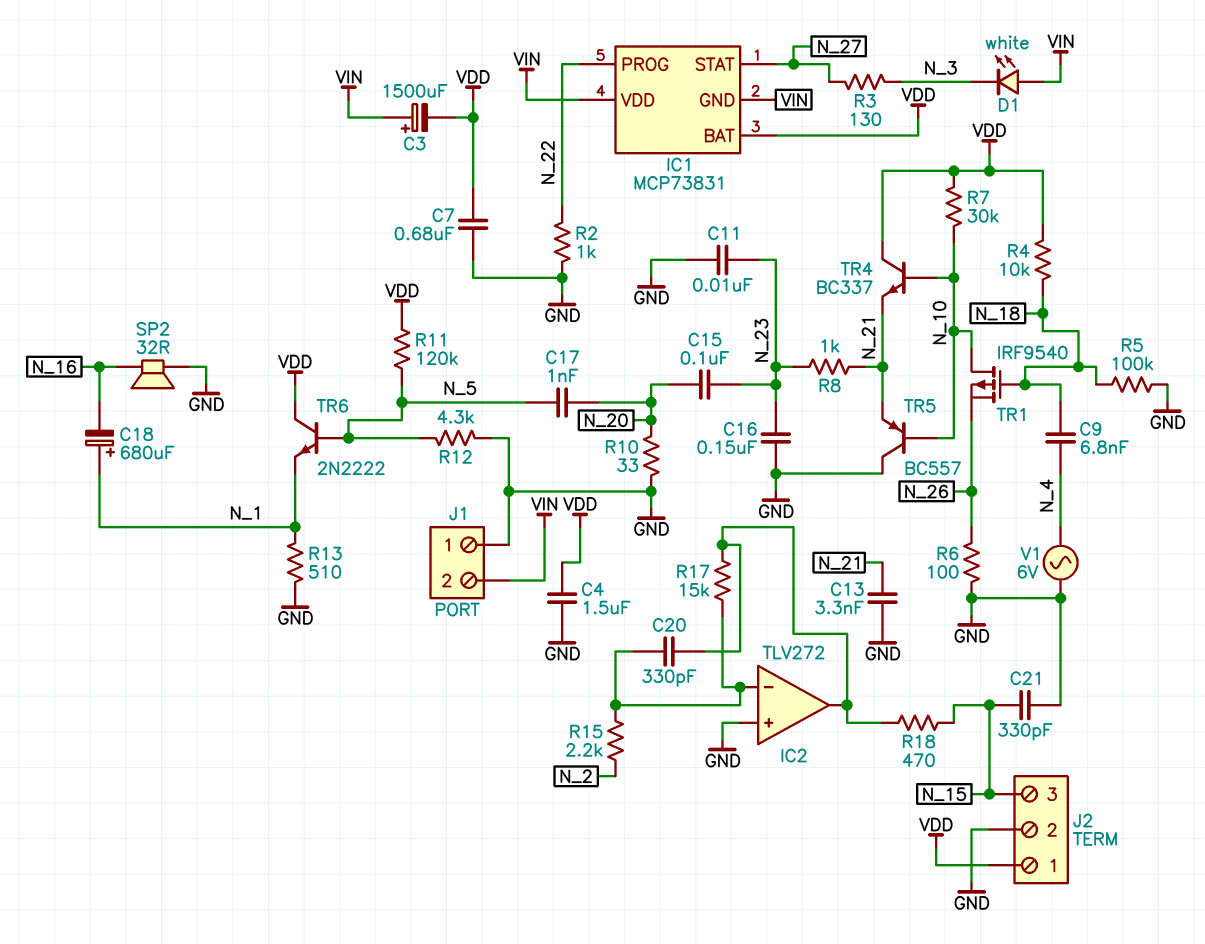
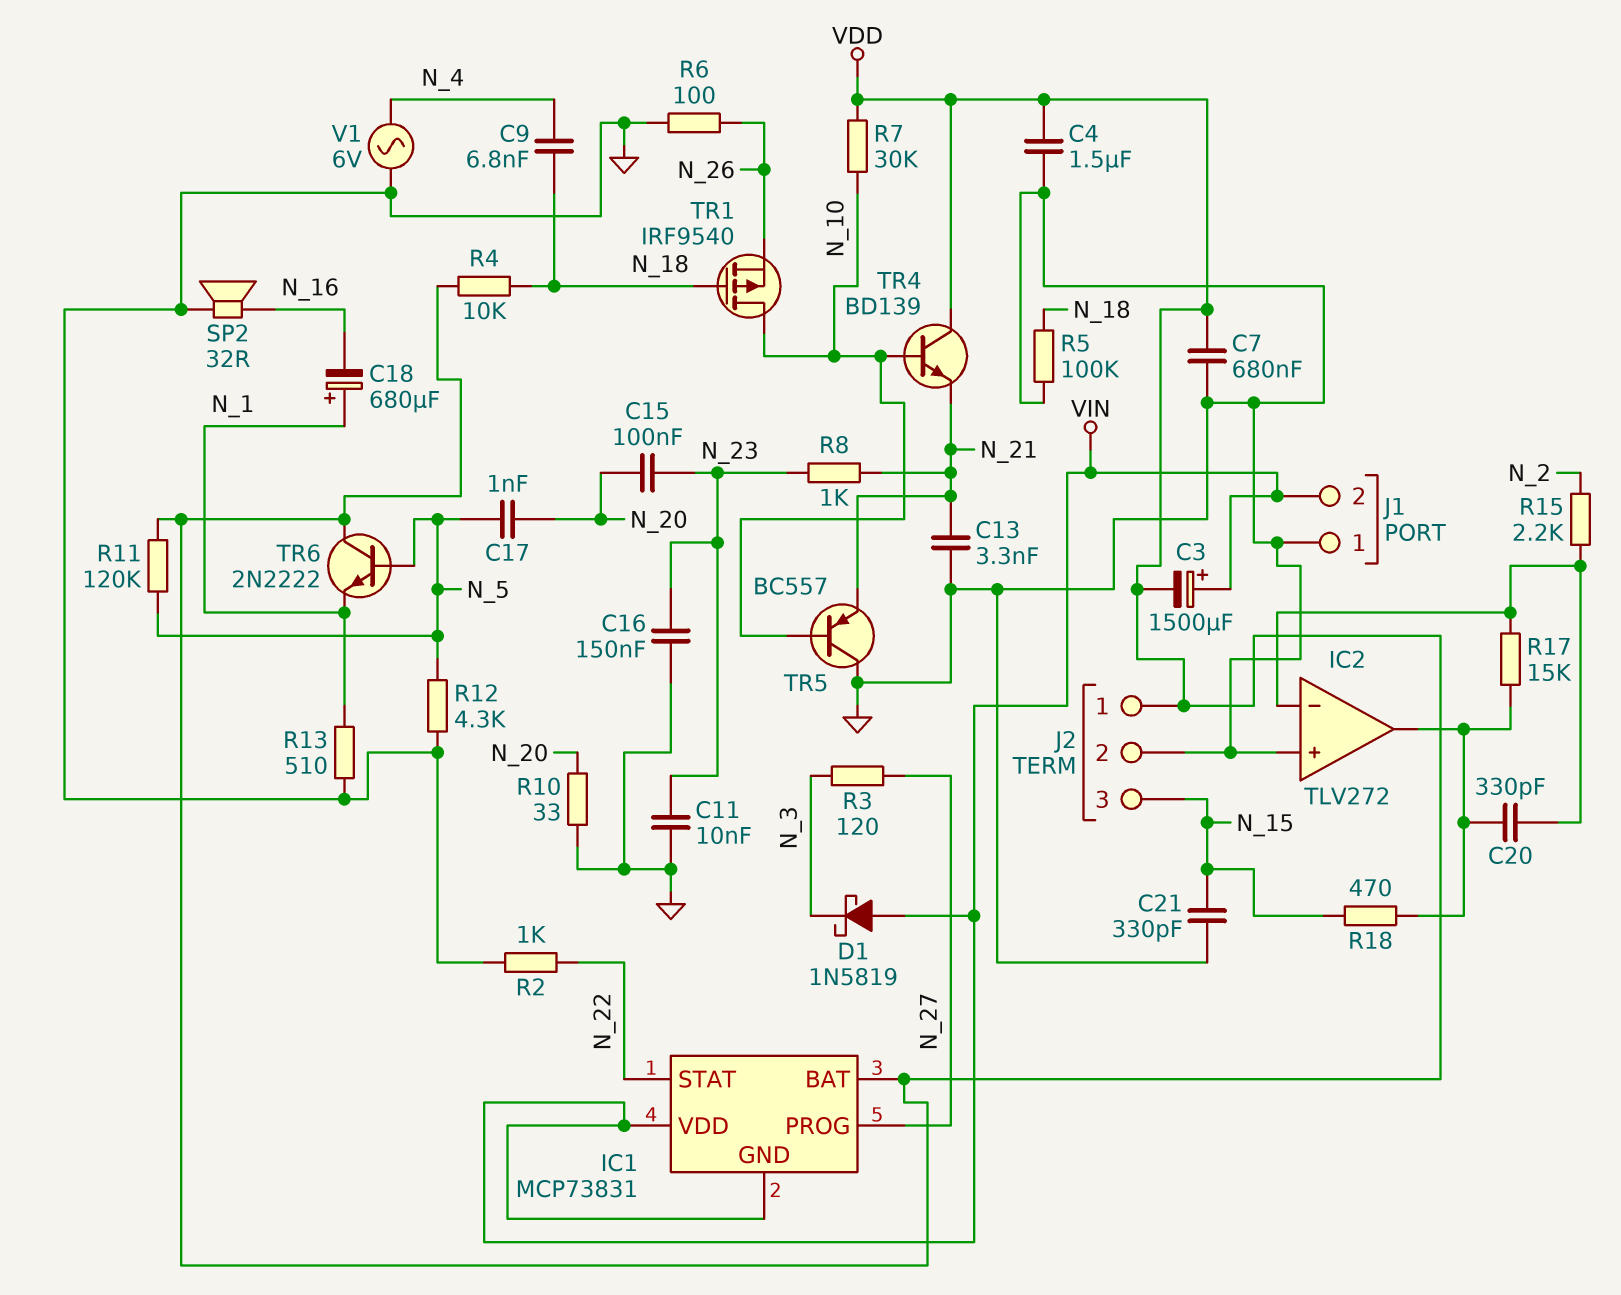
D1: LED white (A VIN, K N_3) -> schottky 1N5819 (A VIN, K N_3)
IC1 pin PROG: N_22 -> N_27
IC1 pin STAT: N_27 -> N_22
R3: 130 (N_3, N_27) -> 120 (N_3, N_27)
TR4: NPN BC337 (B N_10, C VDD, E N_21) -> NPN BD139 (B N_10, C VDD, E N_21)

